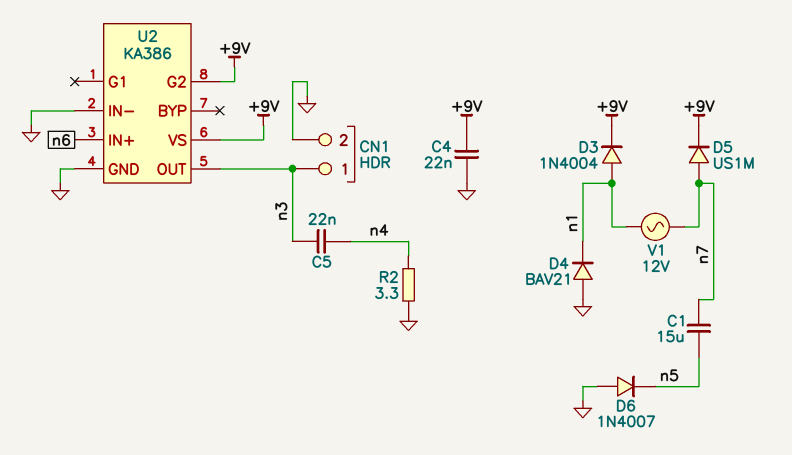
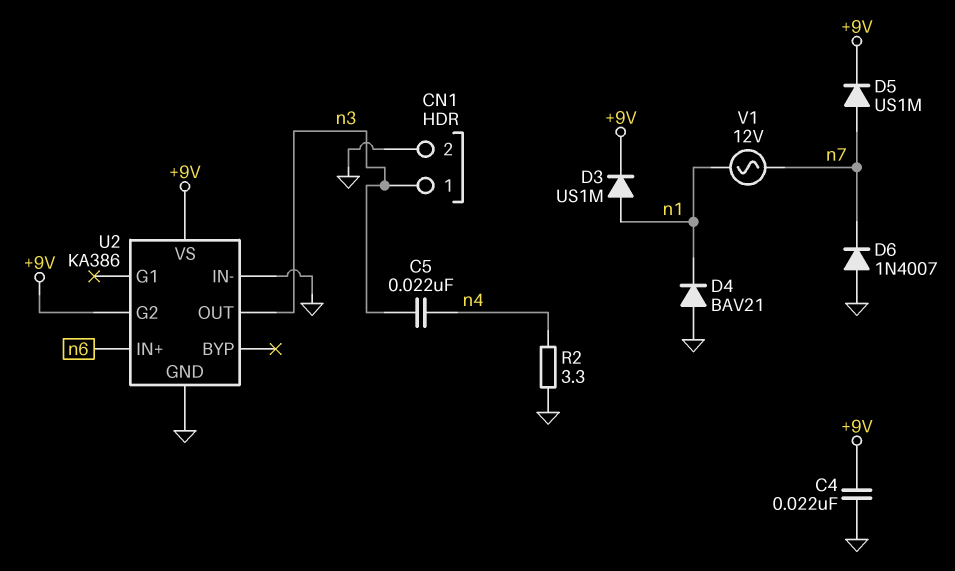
C1: 15uF (n5, n7) -> none
D3: diode 1N4004 (A n1, K +9V) -> diode US1M (A n1, K +9V)
D6: diode 1N4007 (A GND, K n5) -> diode 1N4007 (A GND, K n7)

